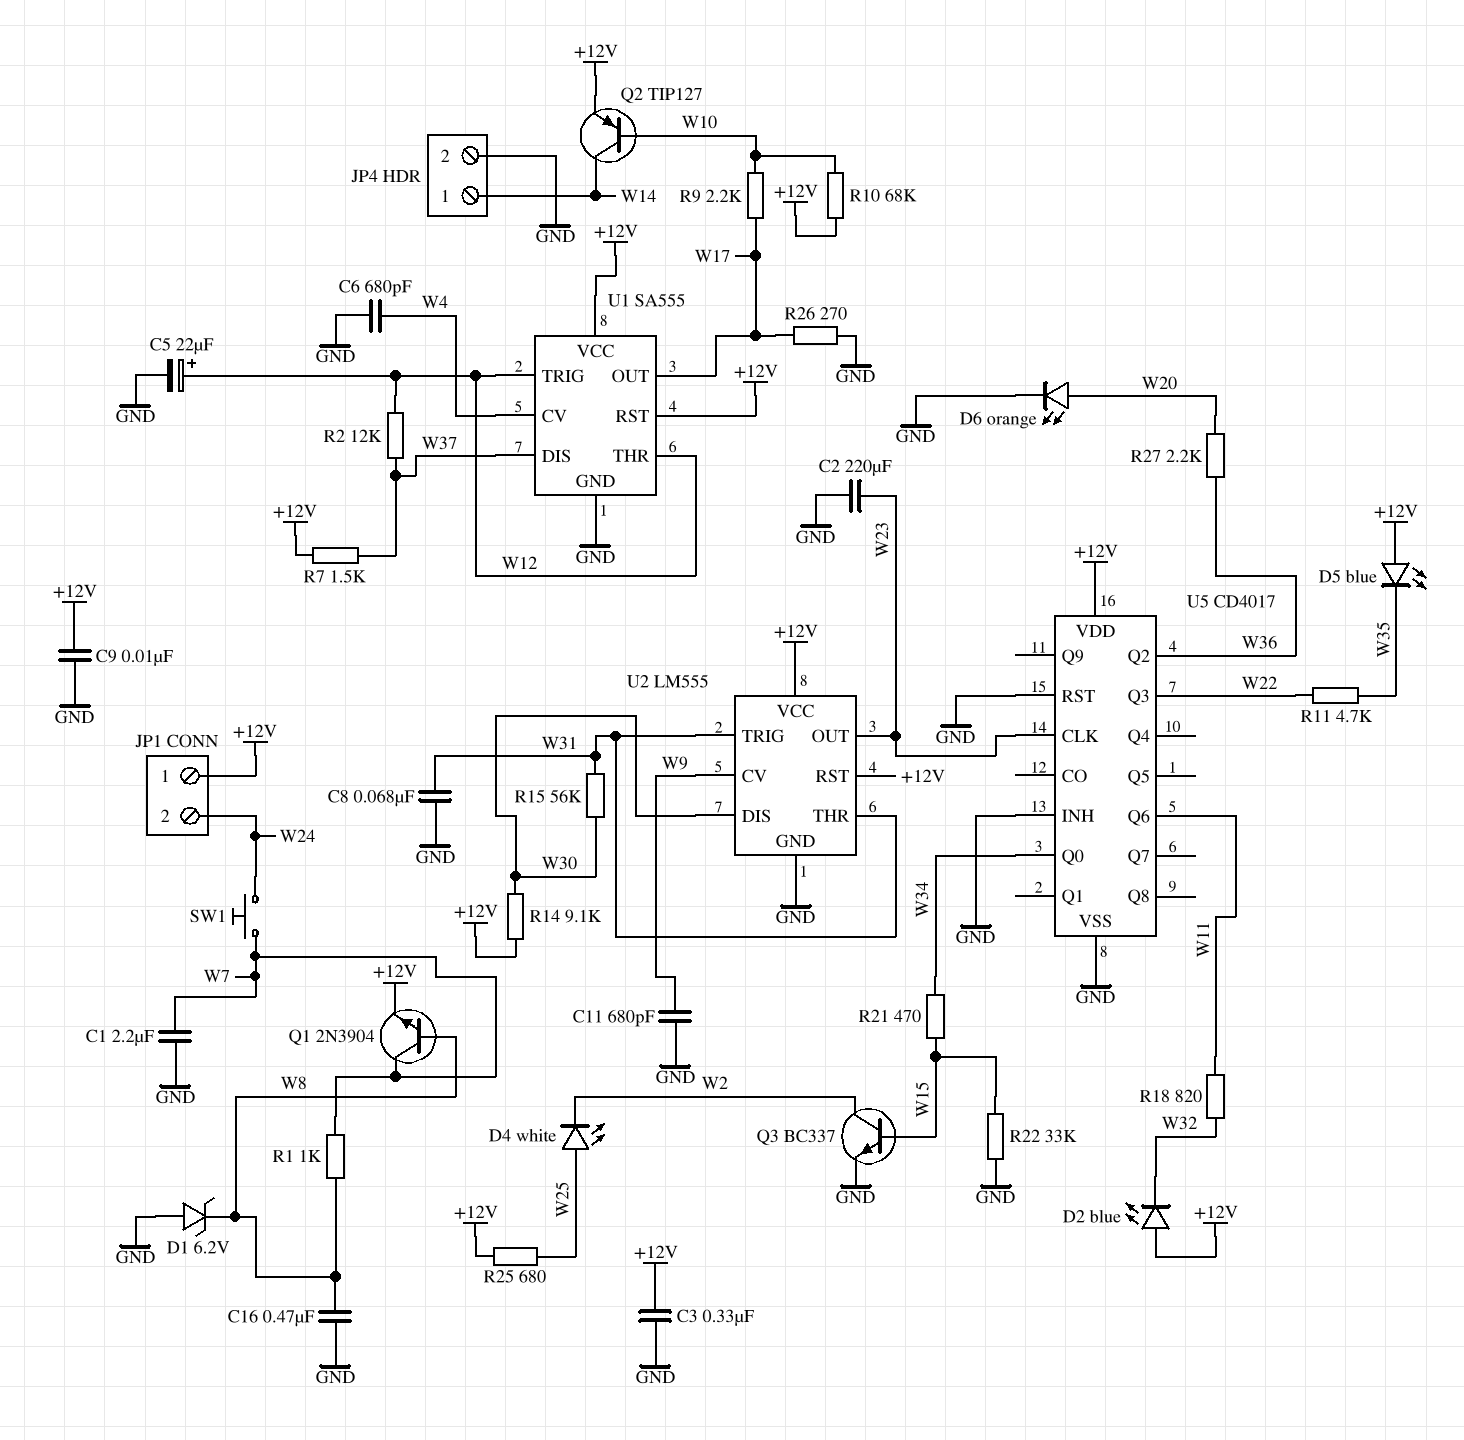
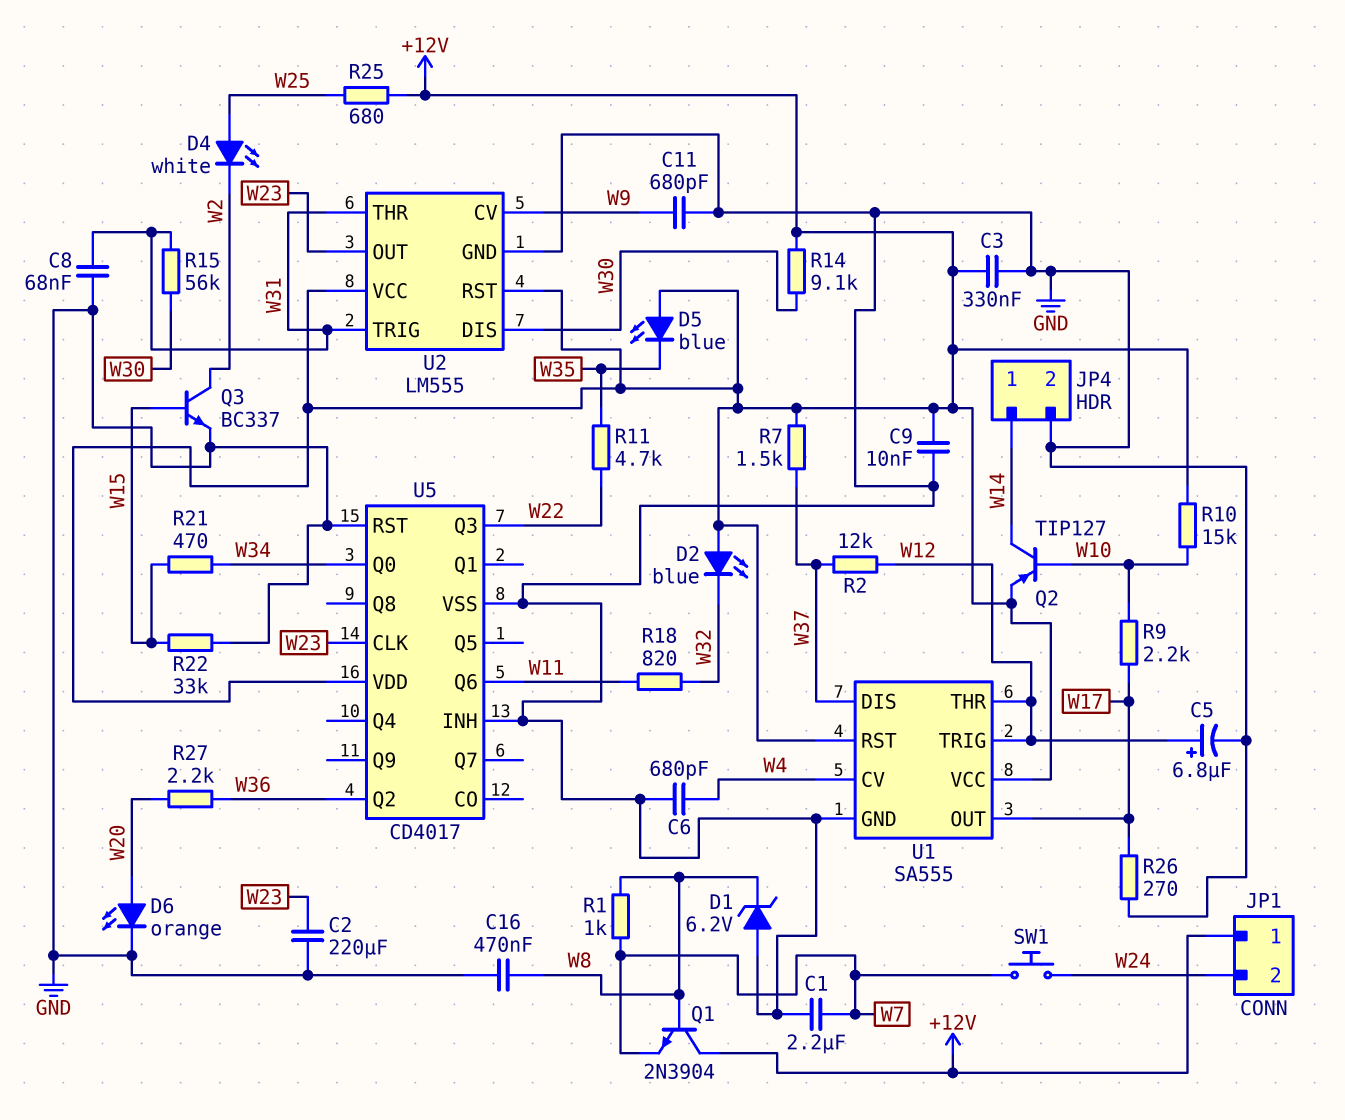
C5: 22uF (plus W12, minus GND) -> 6.8uF (plus W12, minus GND)
Q1: NPN 2N3904 (B W8, C W7, E +12V) -> NPN 2N3904 (B W8, C +12V, E W7)
R10: 68k (+12V, W10) -> 15k (+12V, W10)

